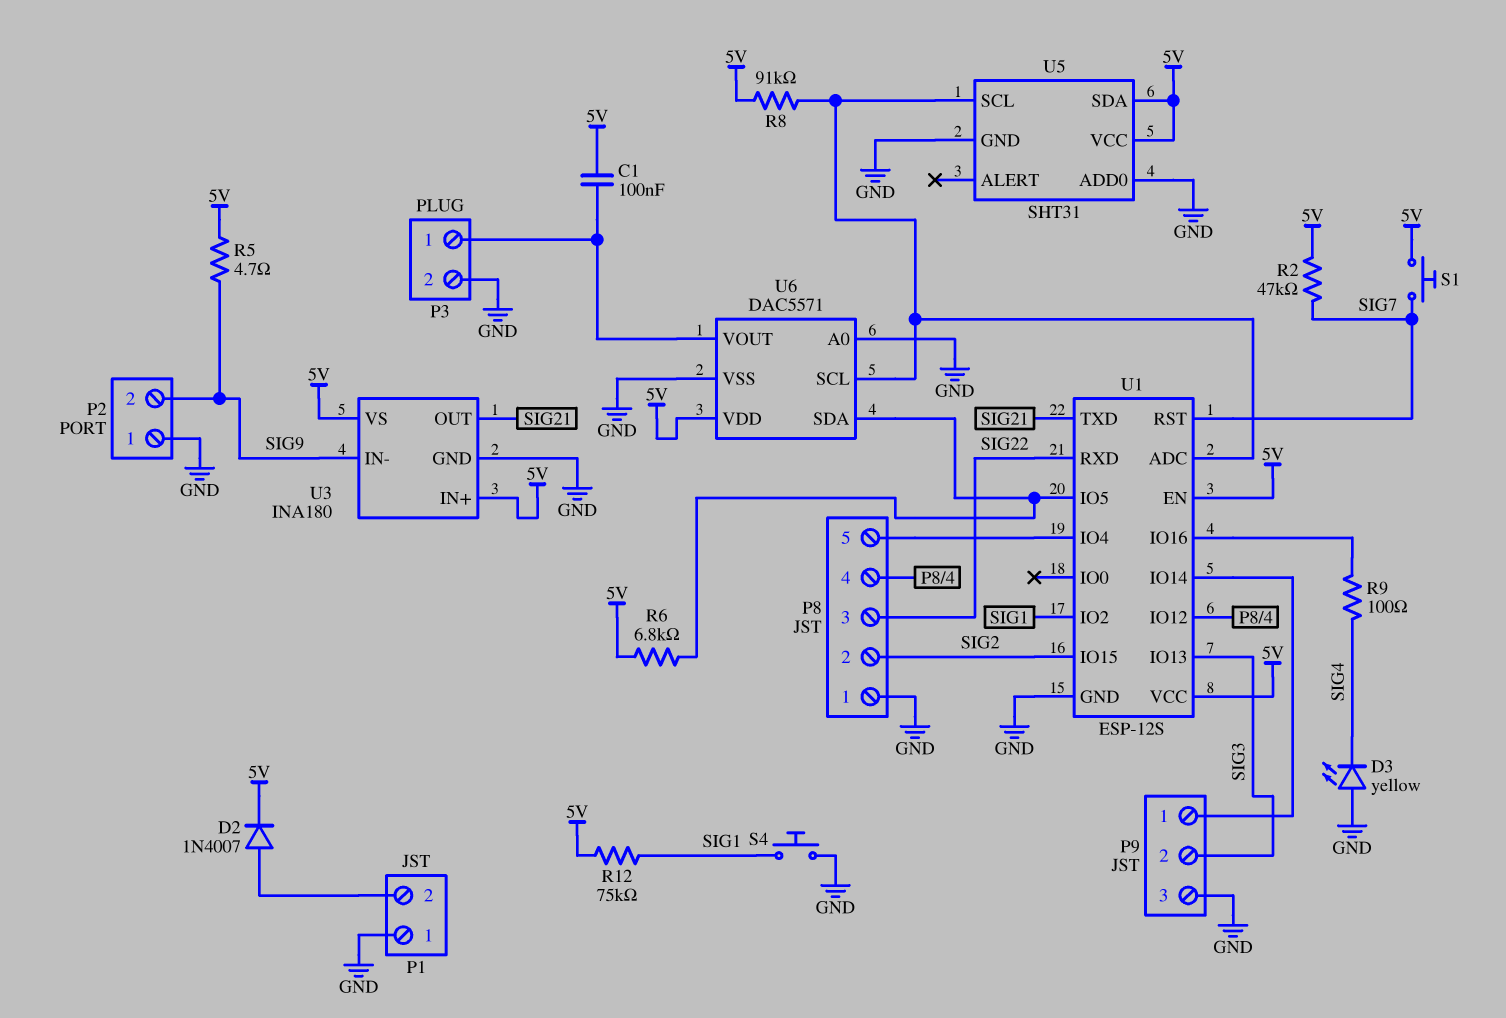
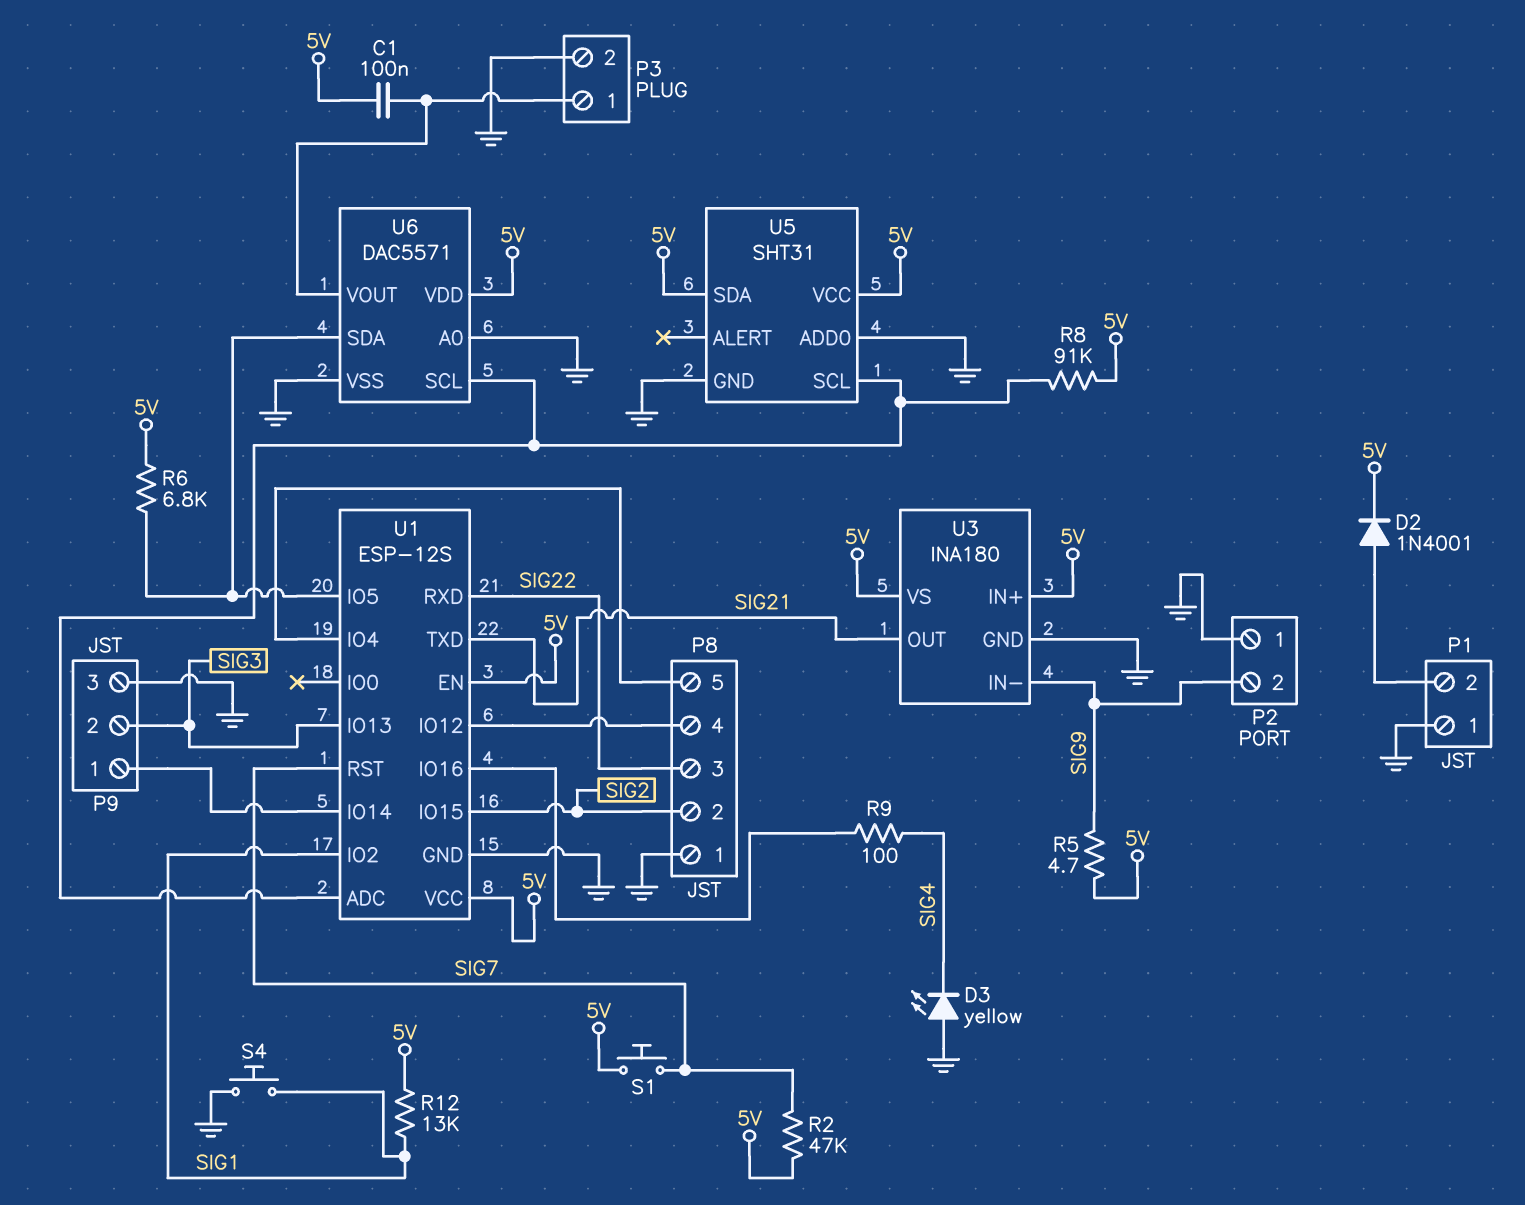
D2: diode 1N4007 (A P1/2, K 5V) -> diode 1N4001 (A P1/2, K 5V)
R12: 75k (5V, SIG1) -> 13k (5V, SIG1)

